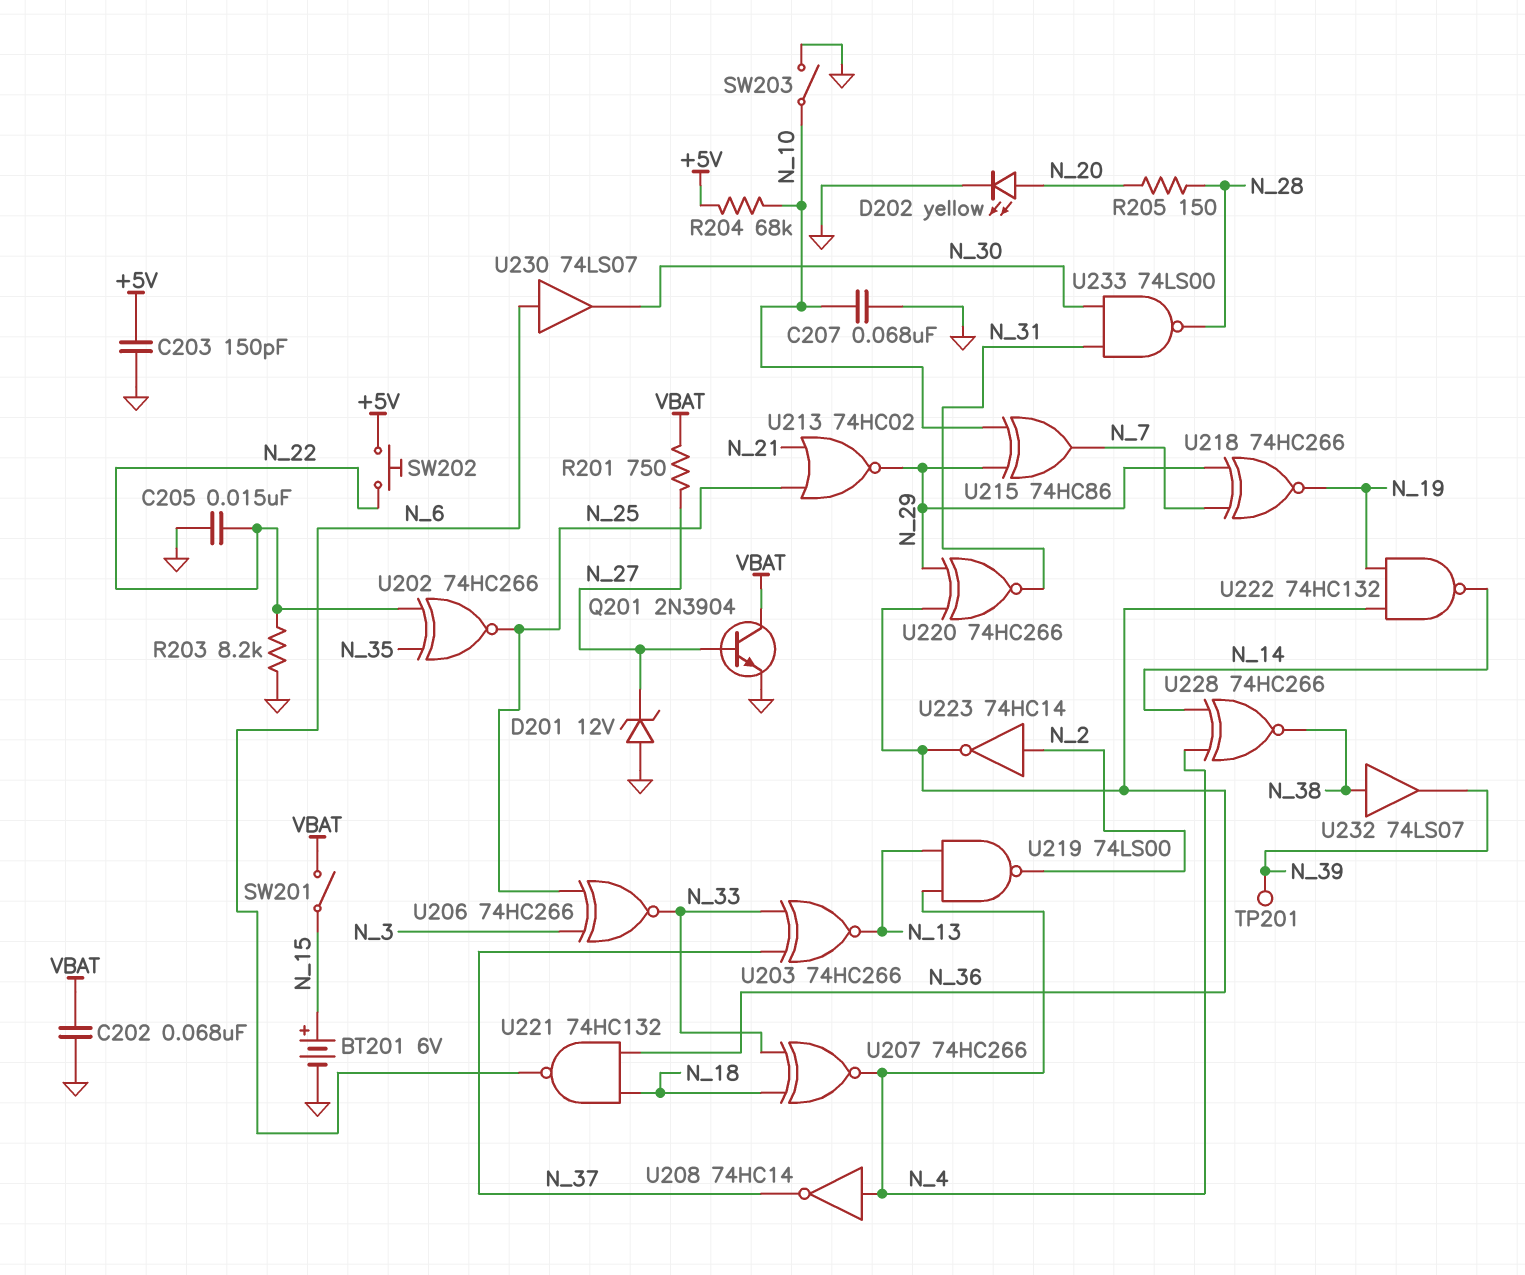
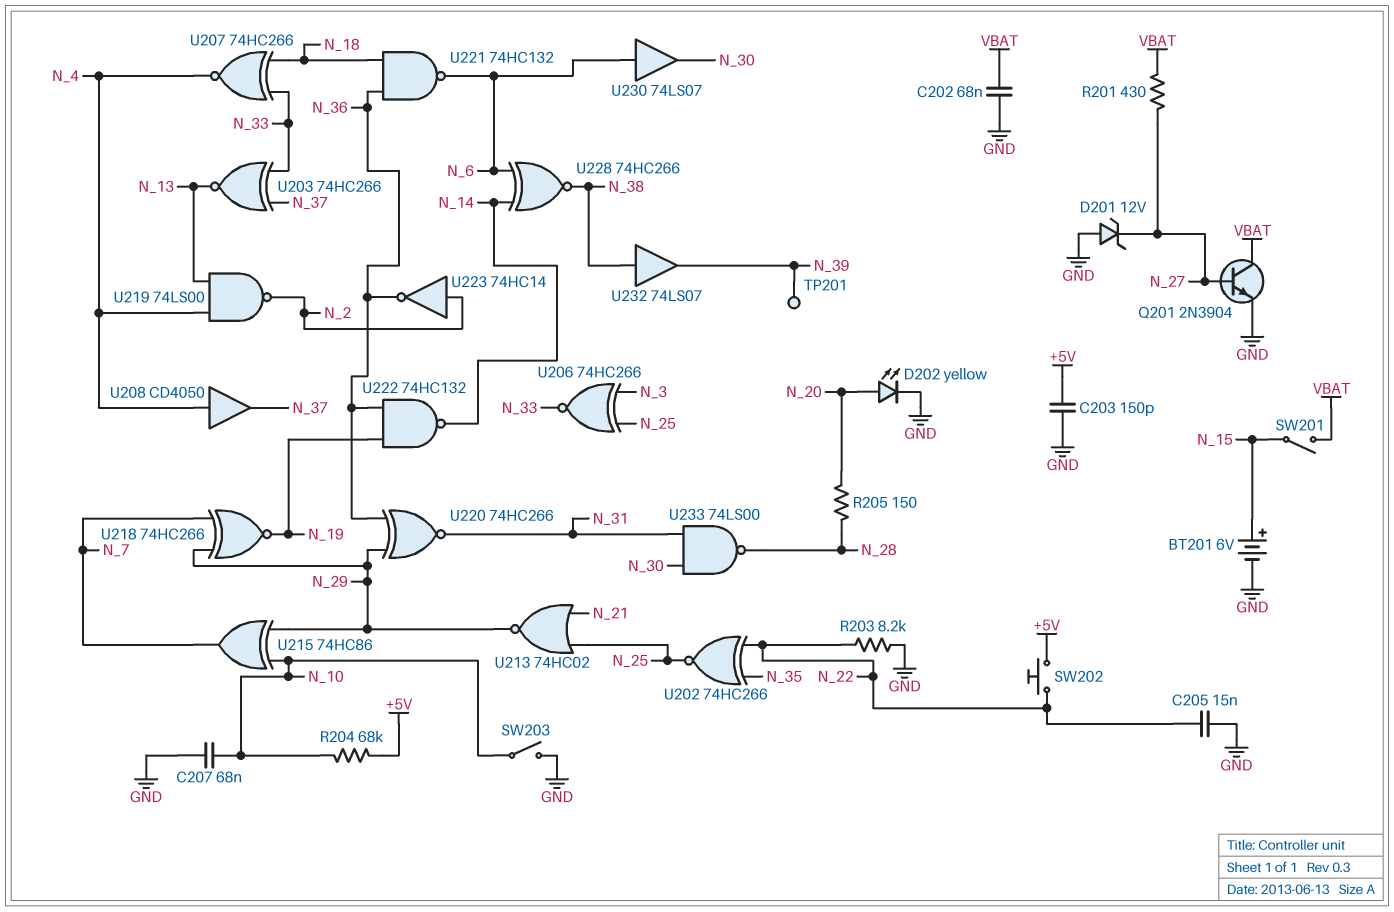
R201: 750 (N_27, VBAT) -> 430 (N_27, VBAT)
U208: NOT 74HC14 (in N_4, out N_37) -> buffer CD4050 (in N_4, out N_37)
U228: XNOR 74HC266 (in N_4, in N_14, out N_38) -> XNOR 74HC266 (in N_6, in N_14, out N_38)

